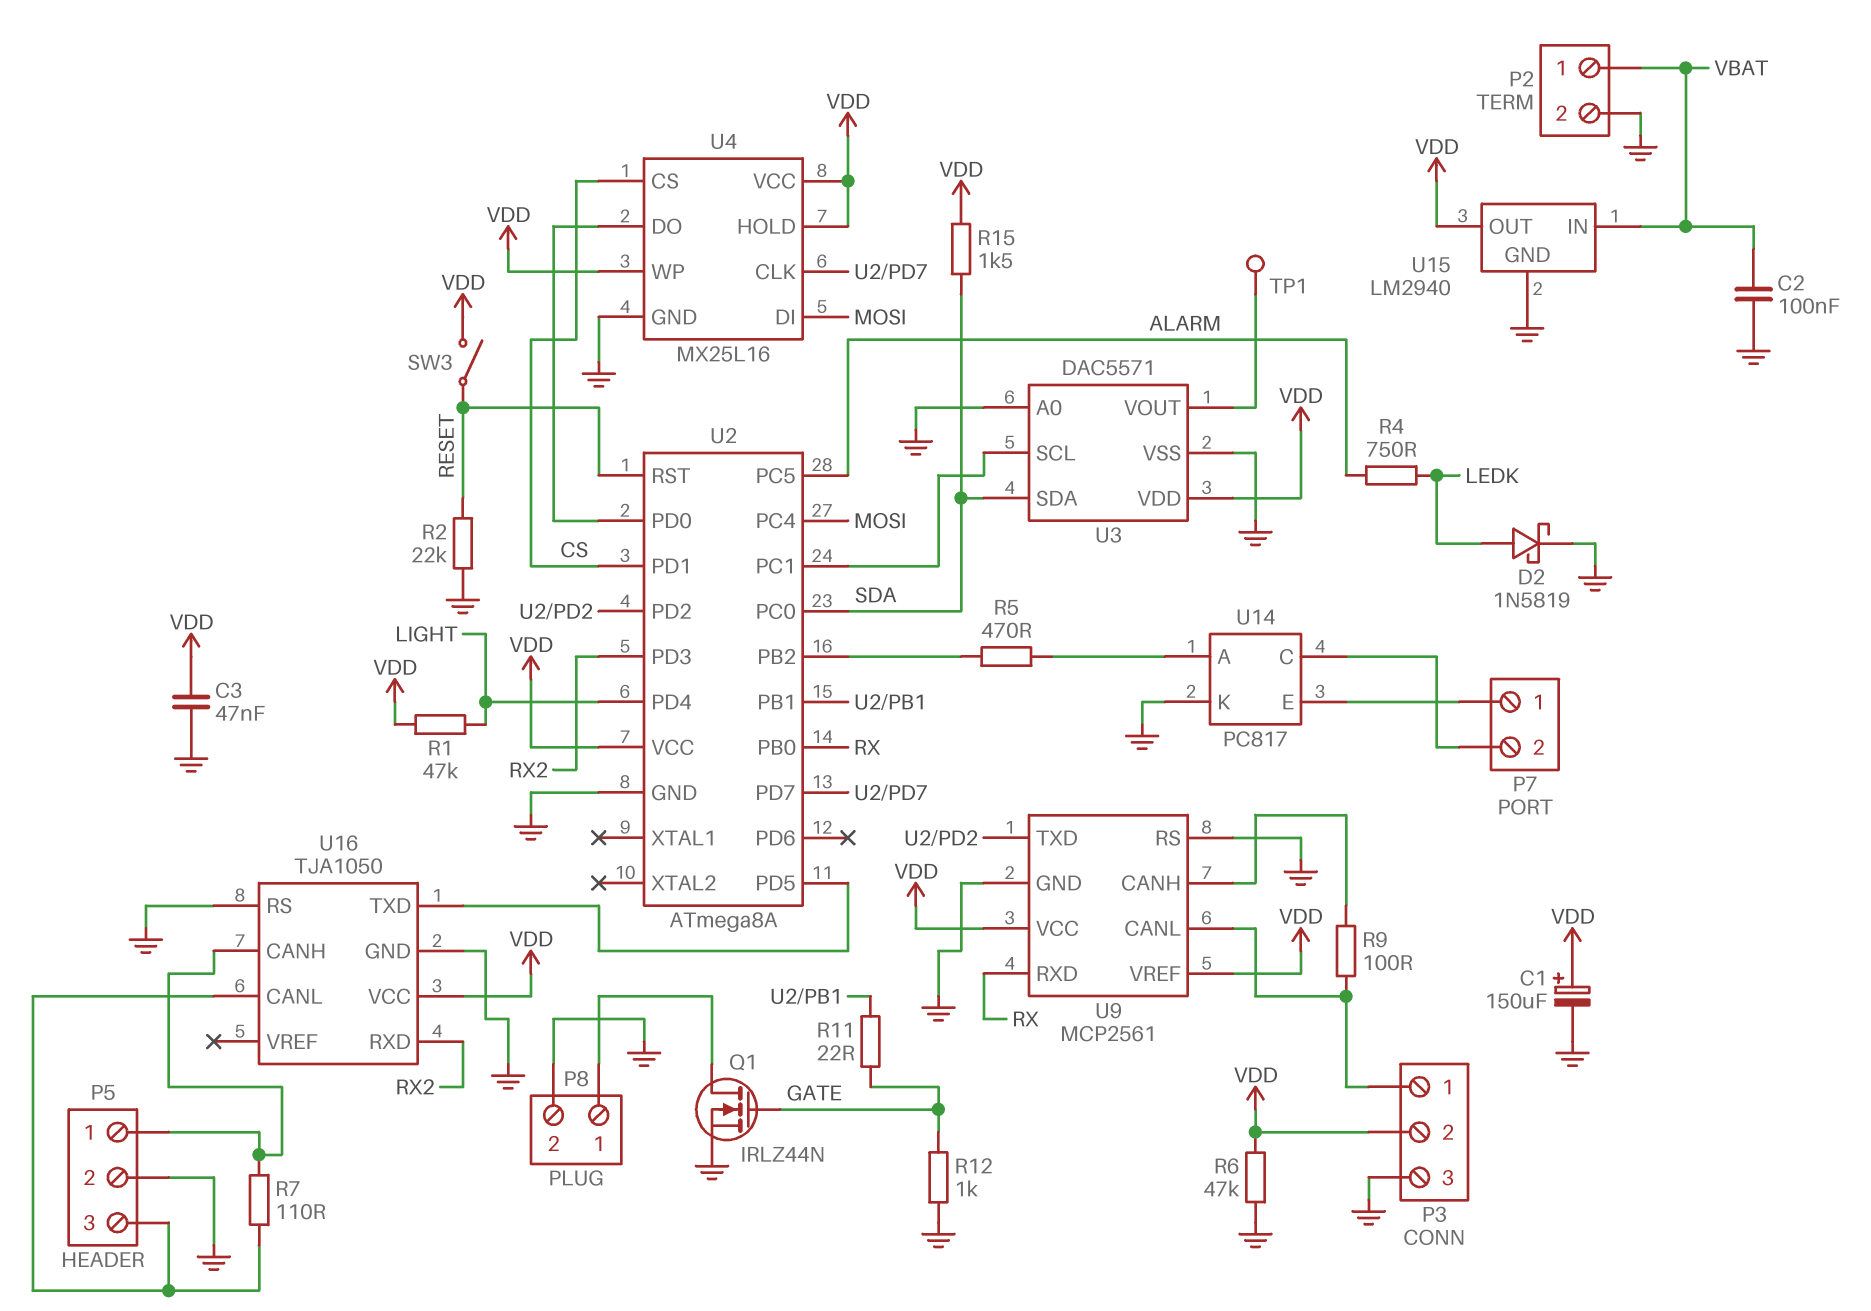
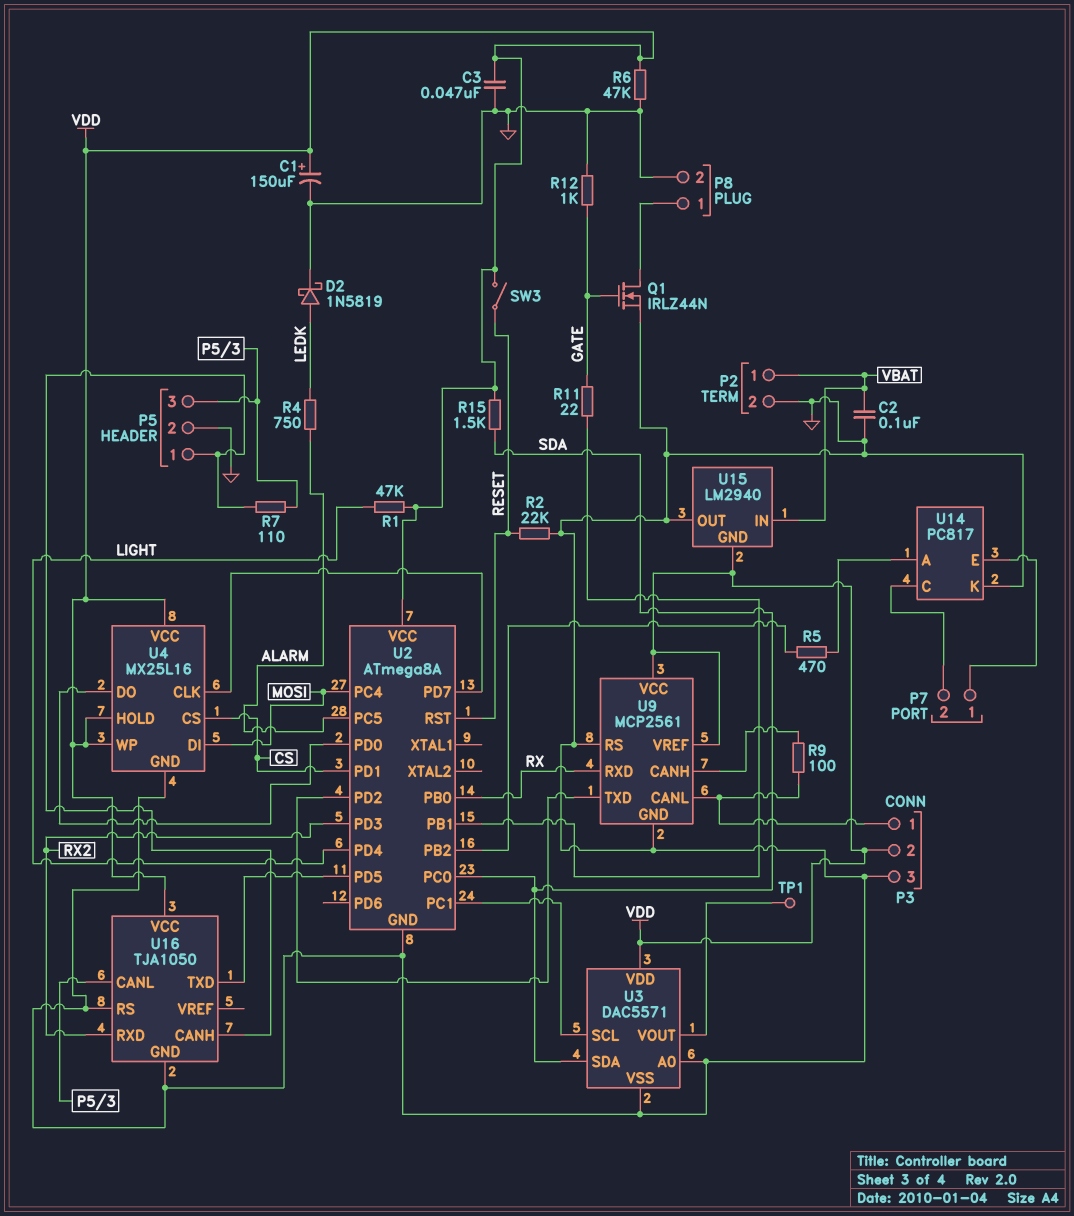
U15 pin GND: GND -> VDD
U15 pin OUT: VDD -> GND

